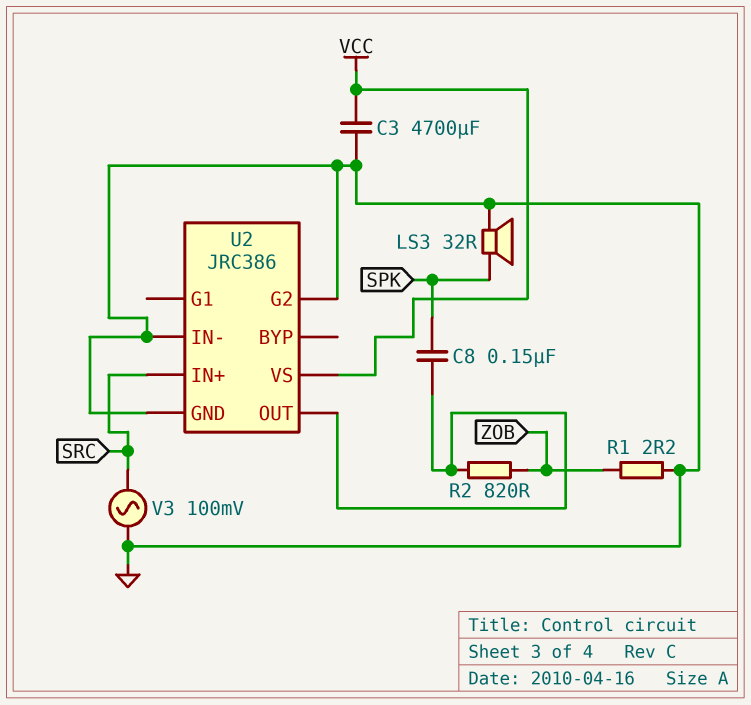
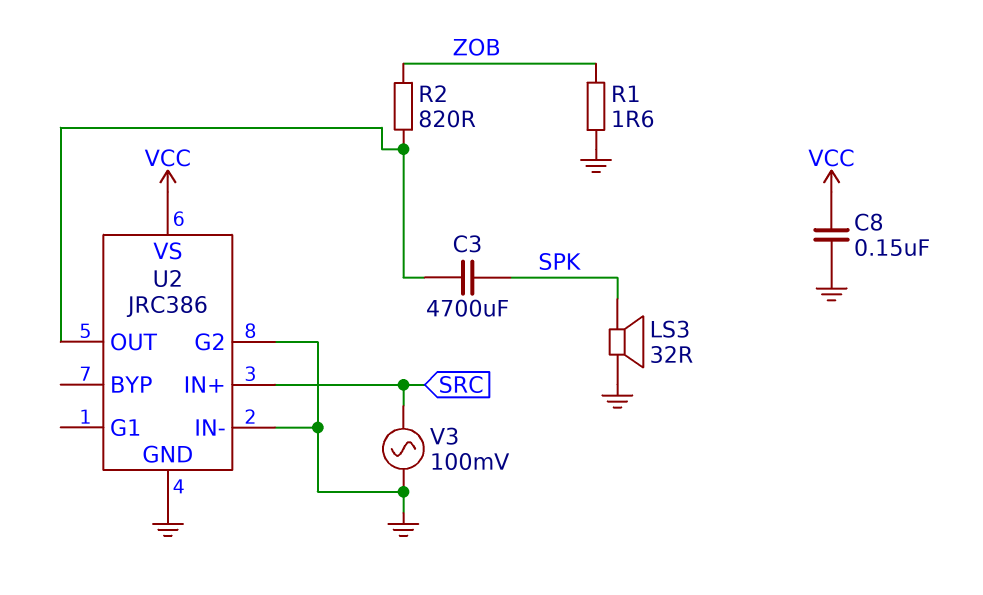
C3: 4700uF (GND, VCC) -> 4700uF (SPK, U2/OUT)
C8: 150nF (SPK, U2/OUT) -> 150nF (GND, VCC)
R1: 2.2 (GND, ZOB) -> 1.6 (GND, ZOB)

